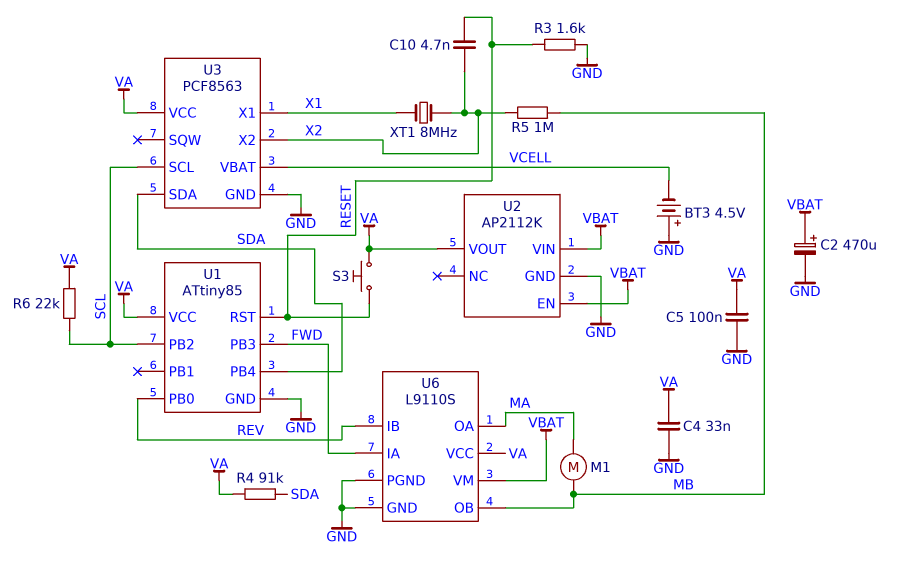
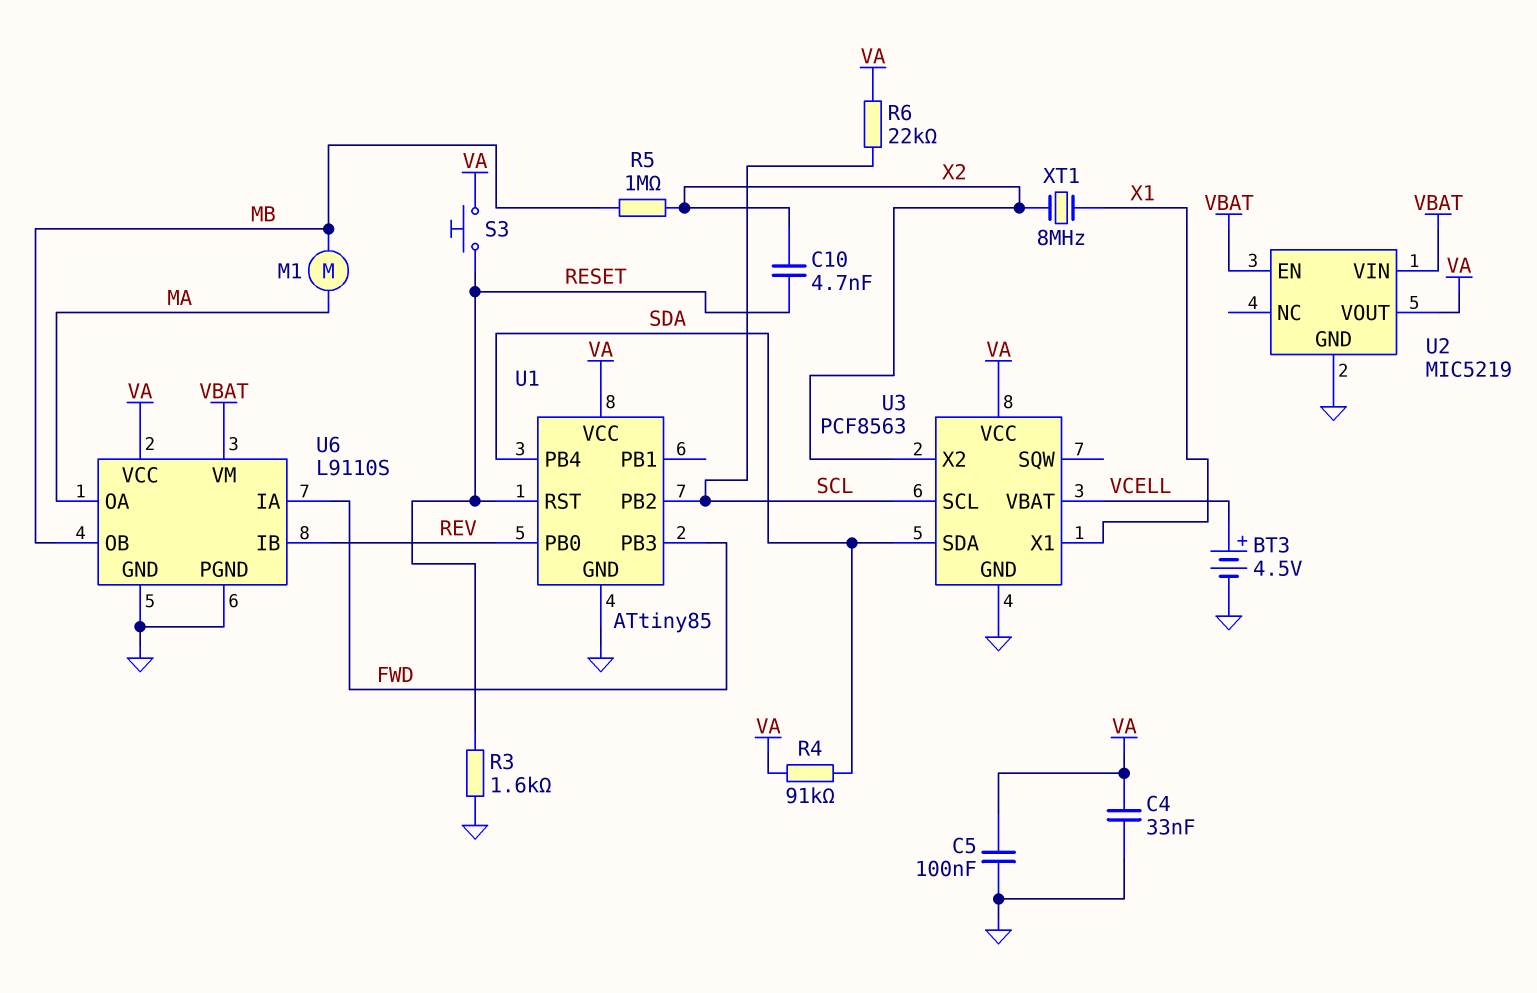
BT3: 4.5V (plus GND, minus VCELL) -> 4.5V (plus VCELL, minus GND)
C2: 470uF (plus VBAT, minus GND) -> none
U2: AP2112K -> MIC5219

